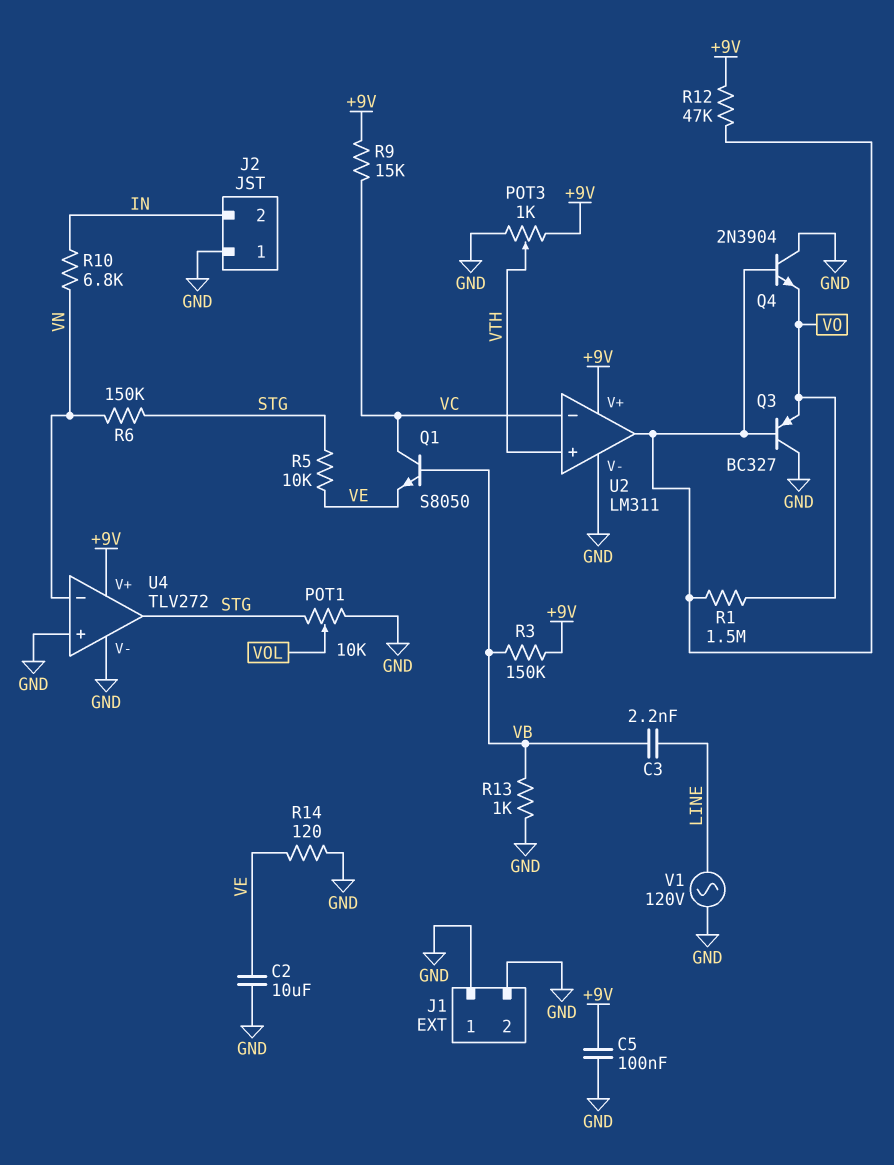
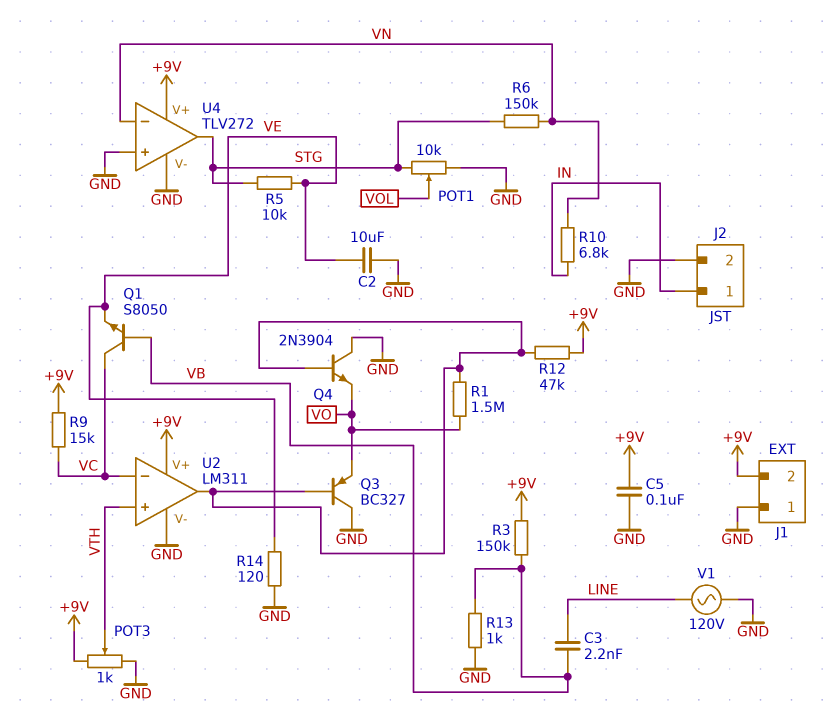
J1 pin 2: GND -> +9V
J2 pin 1: GND -> IN
J2 pin 2: IN -> GND

